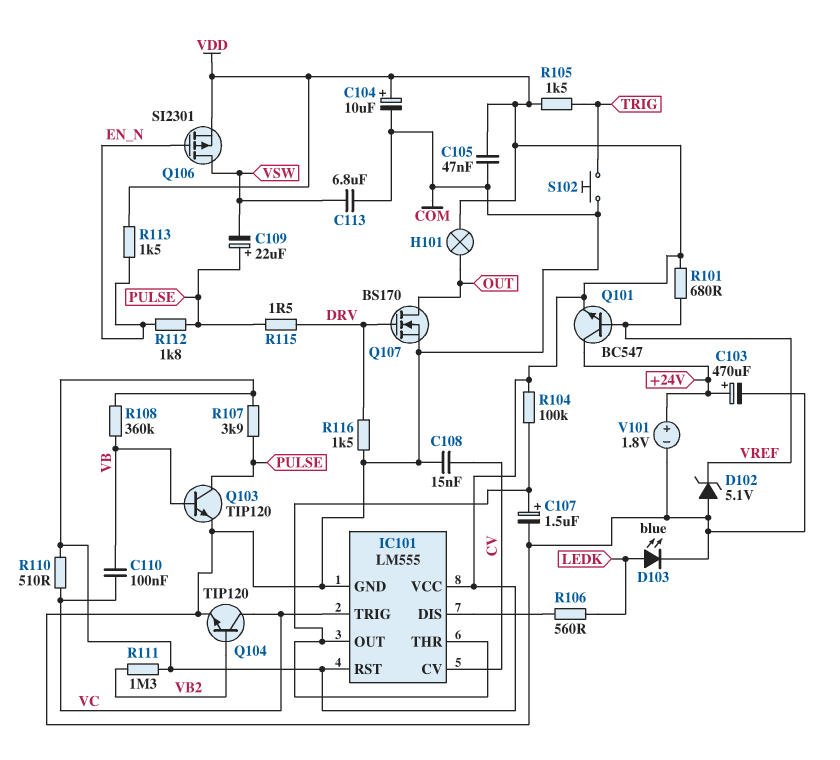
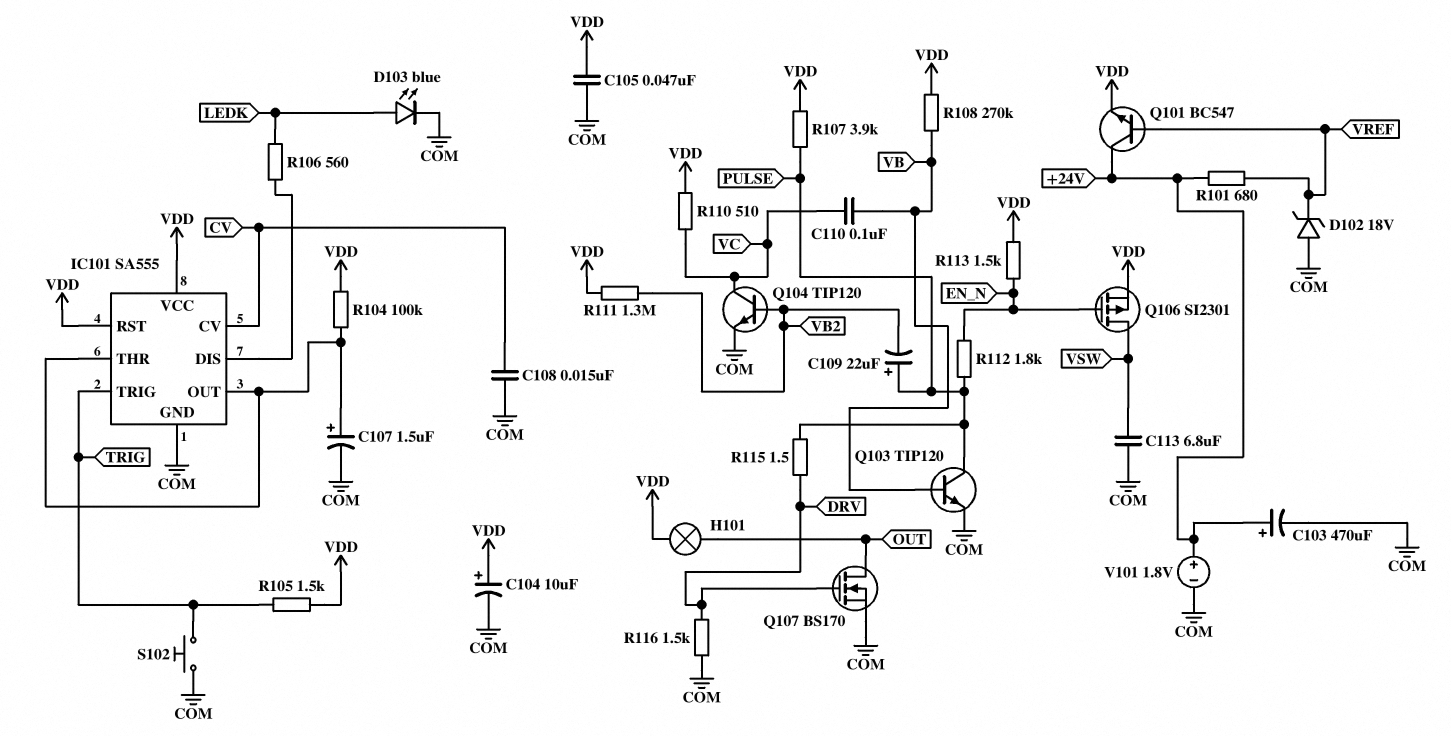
C109: 22uF (plus PULSE, minus VSW) -> 22uF (plus PULSE, minus VB2)
D102: zener 5.1V (A COM, K VREF) -> zener 18V (A COM, K VREF)
IC101: LM555 -> SA555
IC101 pin TRIG: VC -> TRIG
R101: 680 (VDD, VREF) -> 680 (+24V, VREF)
R108: 360k (VB, VDD) -> 270k (VB, VDD)

